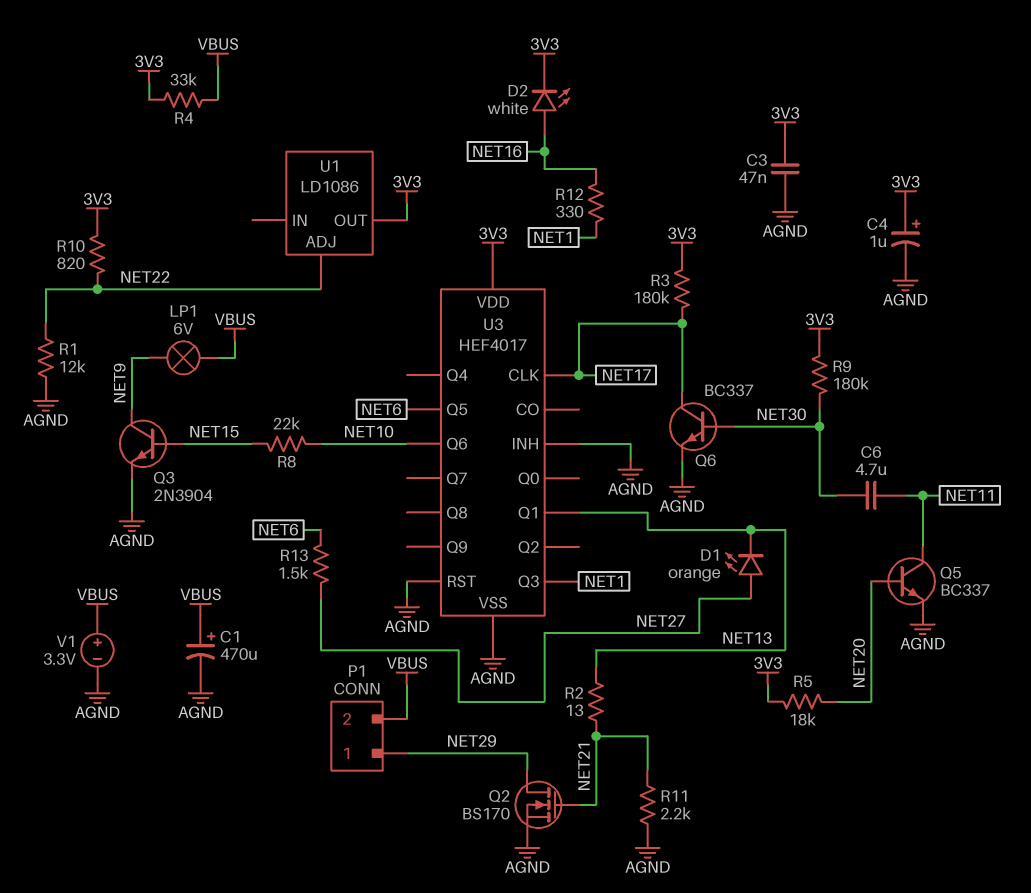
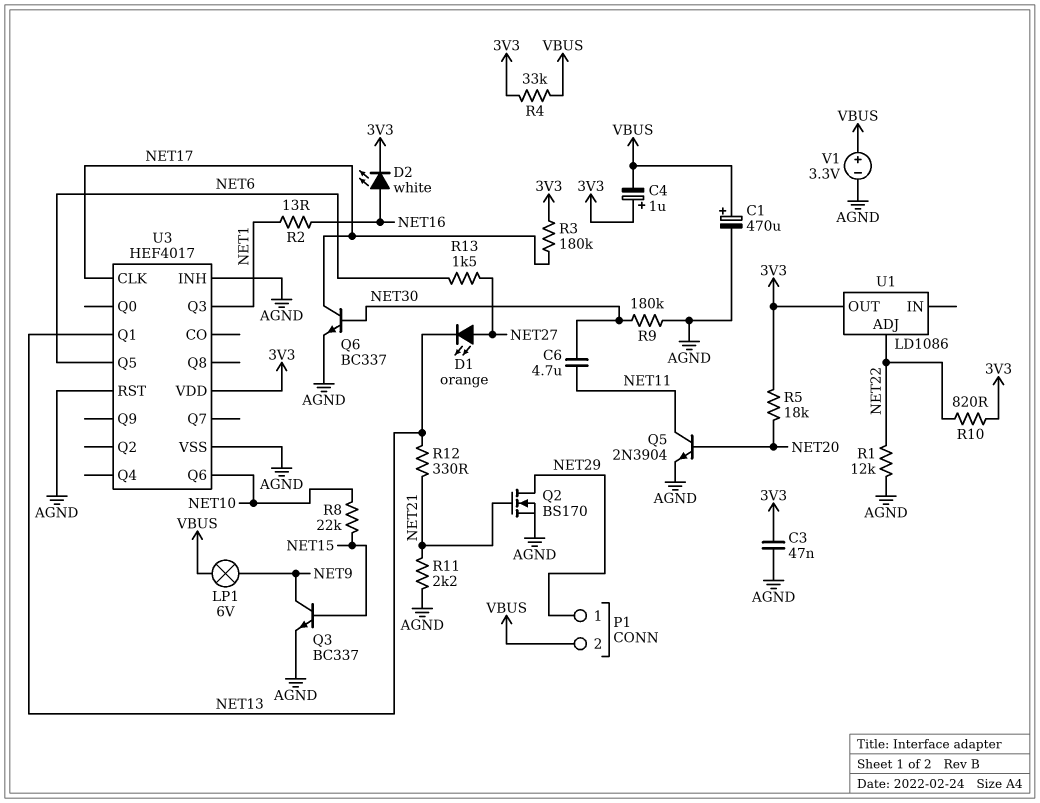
C4: 1uF (plus 3V3, minus AGND) -> 1uF (plus 3V3, minus VBUS)
Q3: NPN 2N3904 (B NET15, C NET9, E AGND) -> NPN BC337 (B NET15, C NET9, E AGND)
Q5: NPN BC337 (B NET20, C NET11, E AGND) -> NPN 2N3904 (B NET20, C NET11, E AGND)
R2: 13 (NET13, NET21) -> 13 (NET1, NET16)
R9: 180k (3V3, NET30) -> 180k (AGND, NET30)
R12: 330 (NET1, NET16) -> 330 (NET13, NET21)

